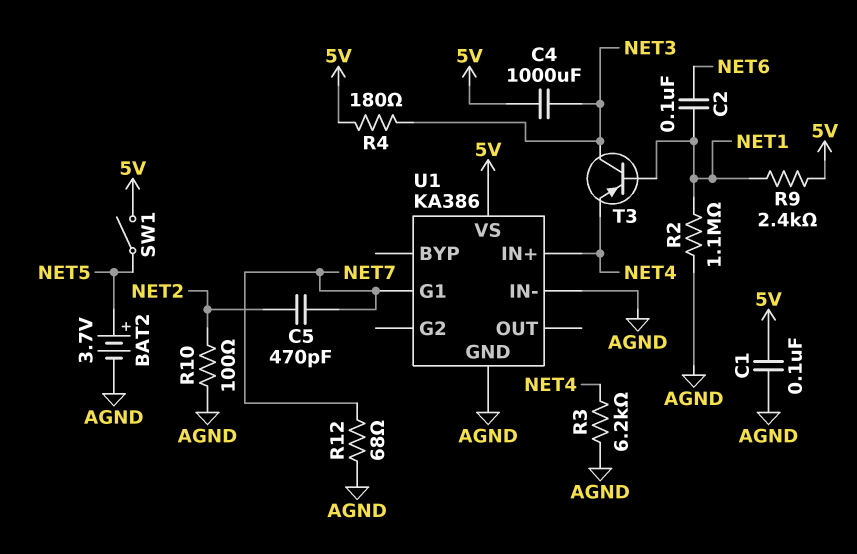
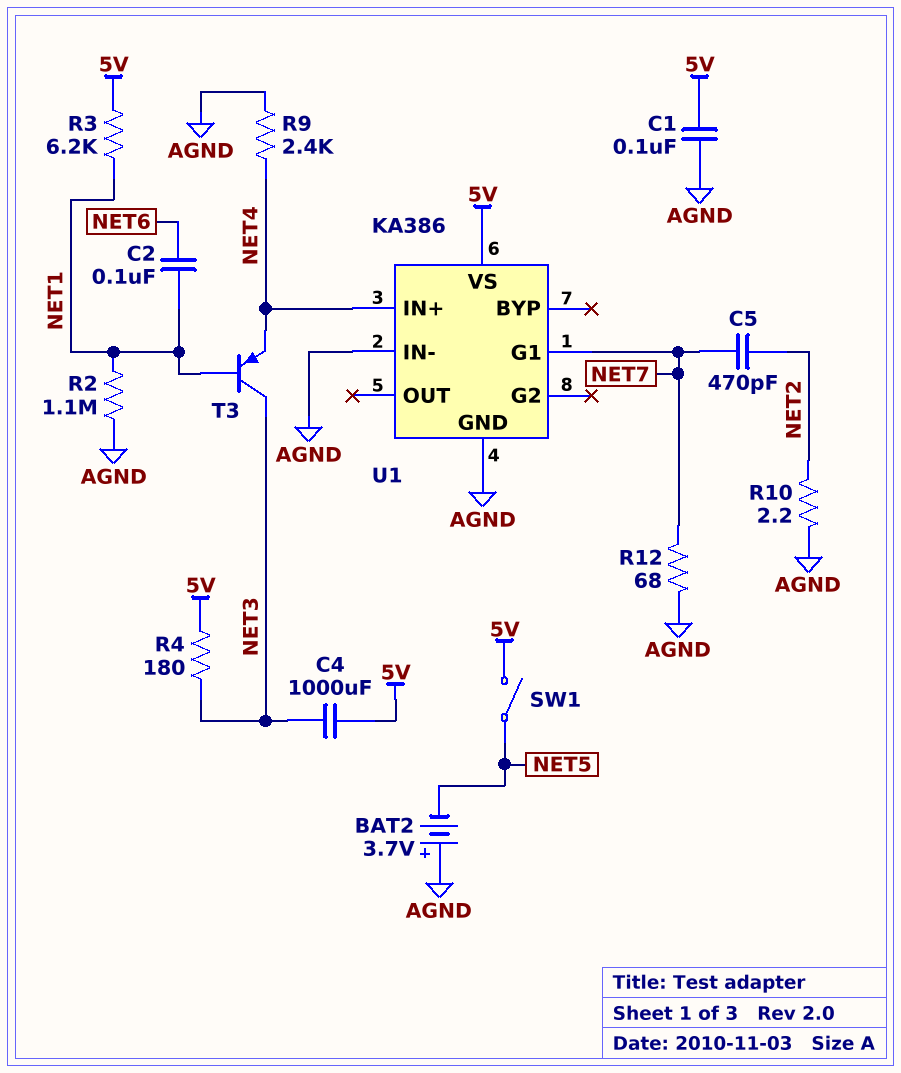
BAT2: 3.7V (plus NET5, minus AGND) -> 3.7V (plus AGND, minus NET5)
R3: 6.2k (AGND, NET4) -> 6.2k (5V, NET1)
R9: 2.4k (5V, NET1) -> 2.4k (AGND, NET4)
R10: 100 (AGND, NET2) -> 2.2 (AGND, NET2)

